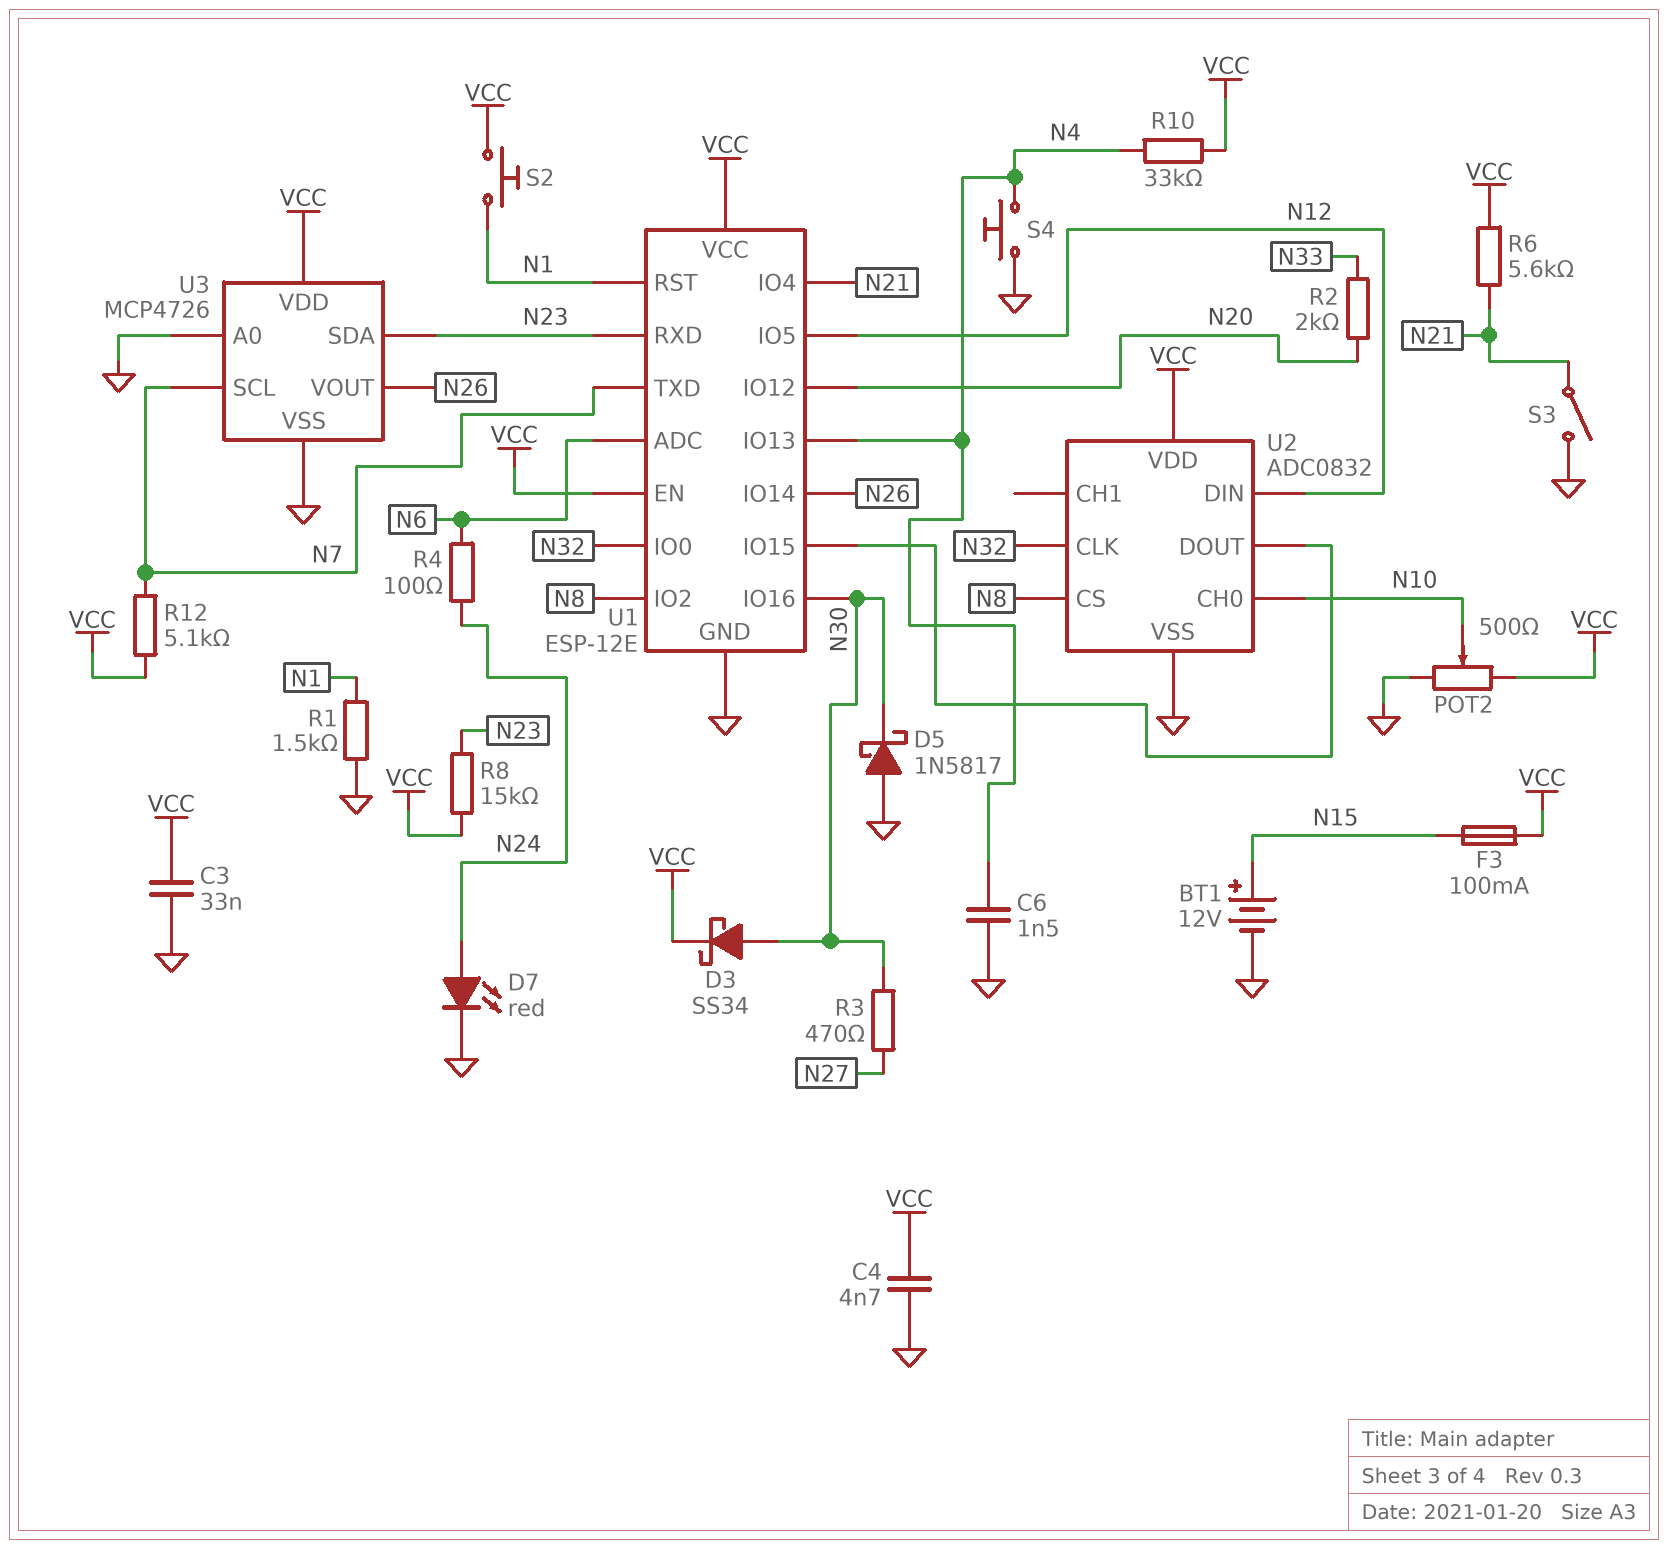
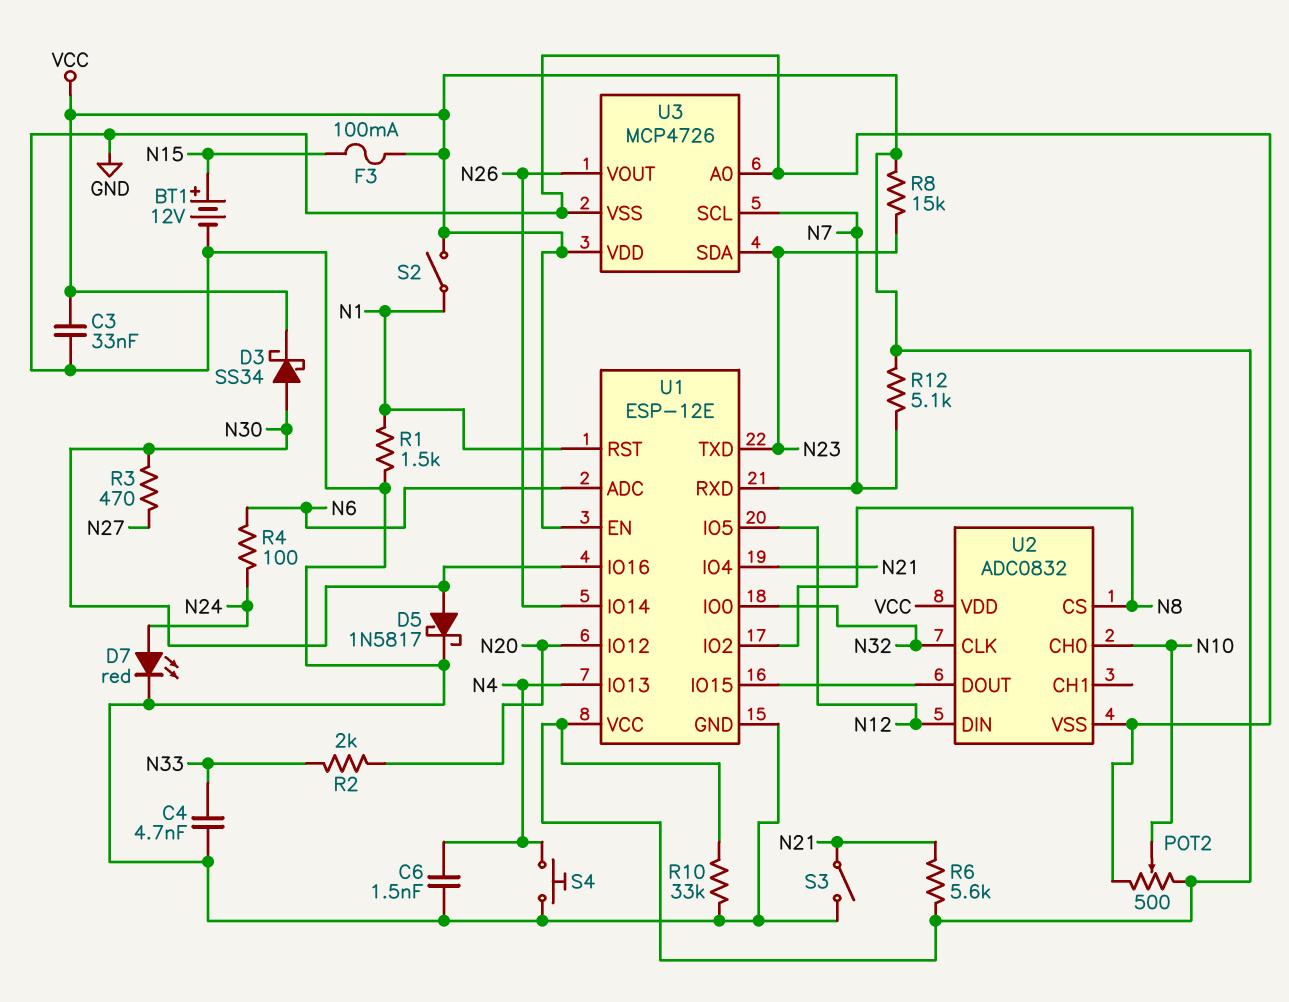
C4: 4.7nF (GND, VCC) -> 4.7nF (GND, N33)
D5: schottky 1N5817 (A GND, K N30) -> schottky 1N5817 (A N30, K GND)
R10: 33k (N4, VCC) -> 33k (GND, VCC)
S2: button (N1, VCC) -> switch (N1, VCC)
U1 pin RXD: N23 -> N7
U1 pin TXD: N7 -> N23

